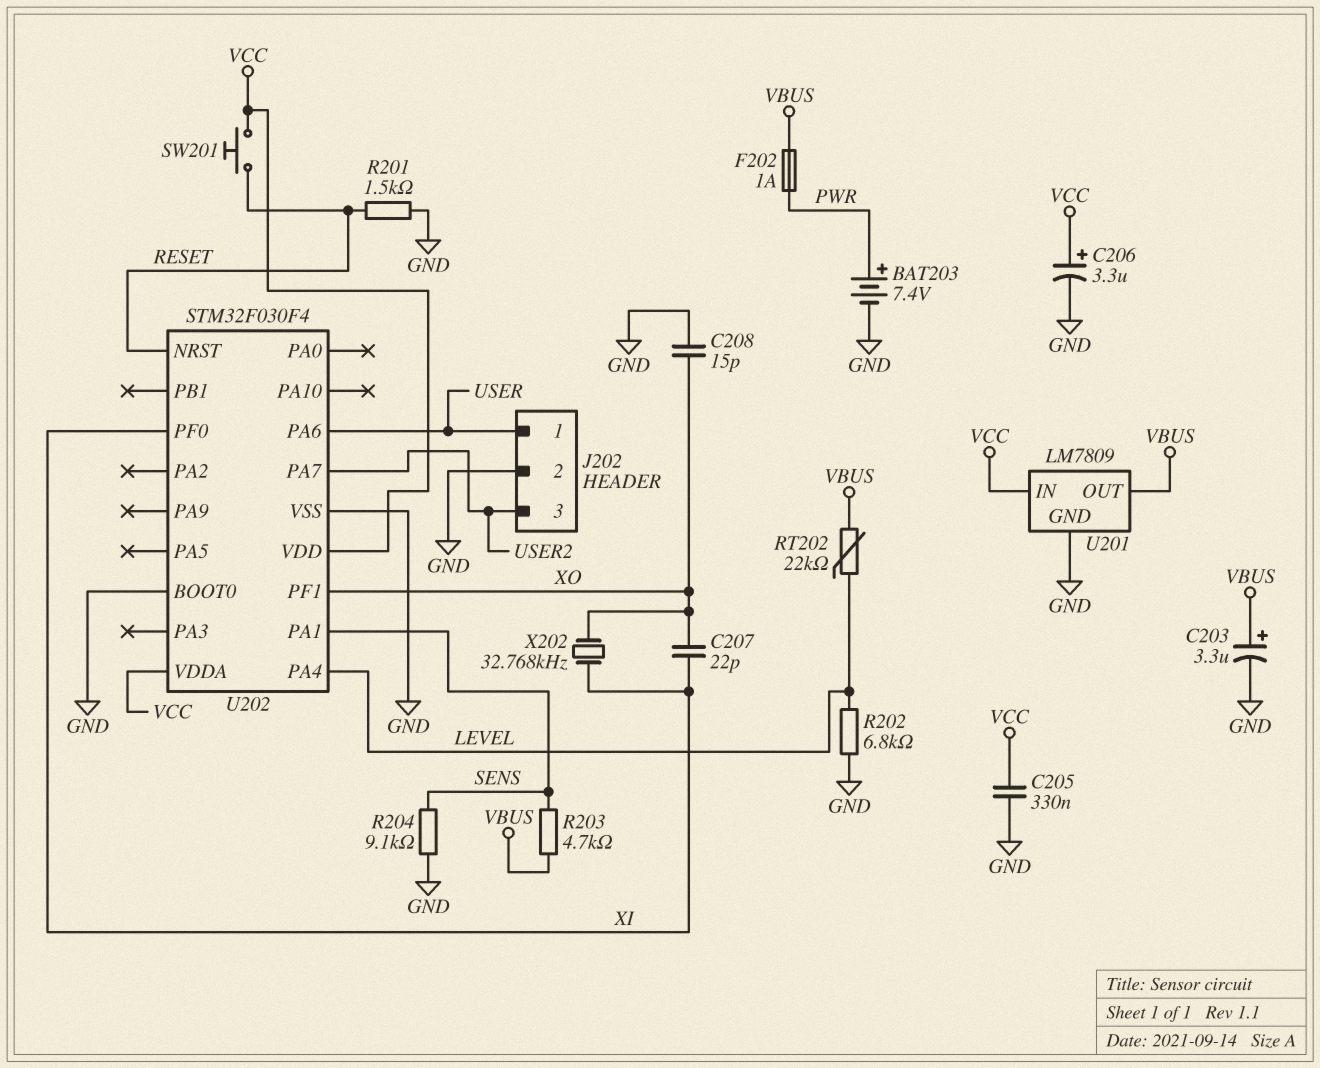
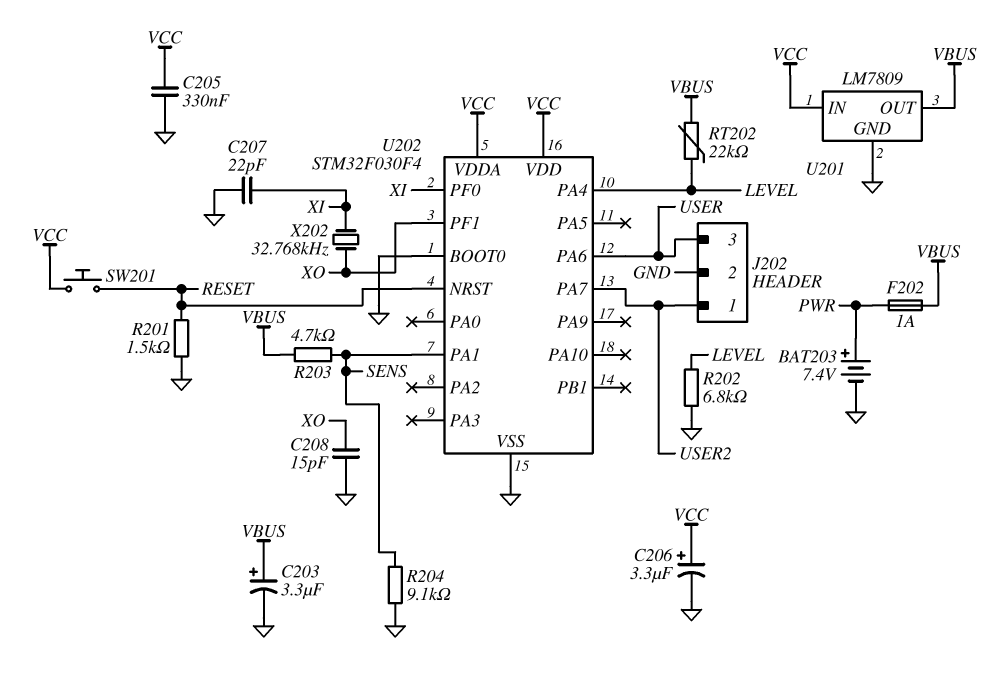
C207: 22pF (XI, XO) -> 22pF (GND, XI)
J202 pin 1: USER -> USER2
J202 pin 3: USER2 -> USER

